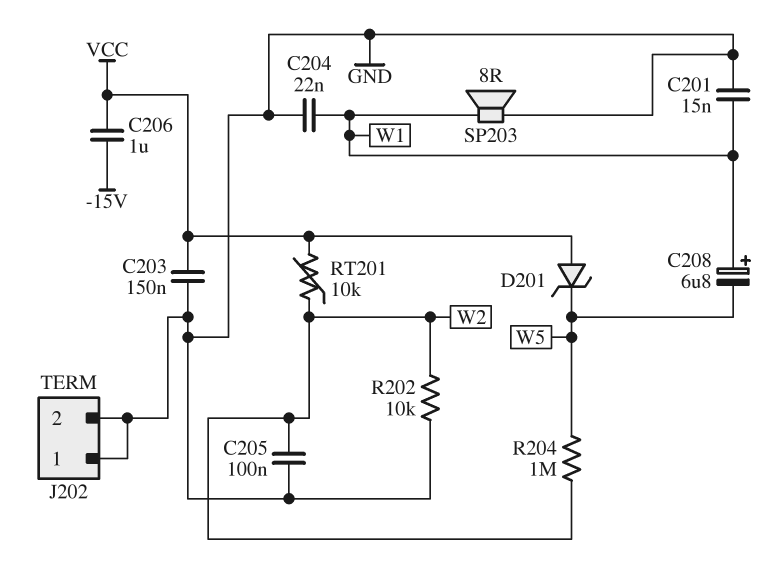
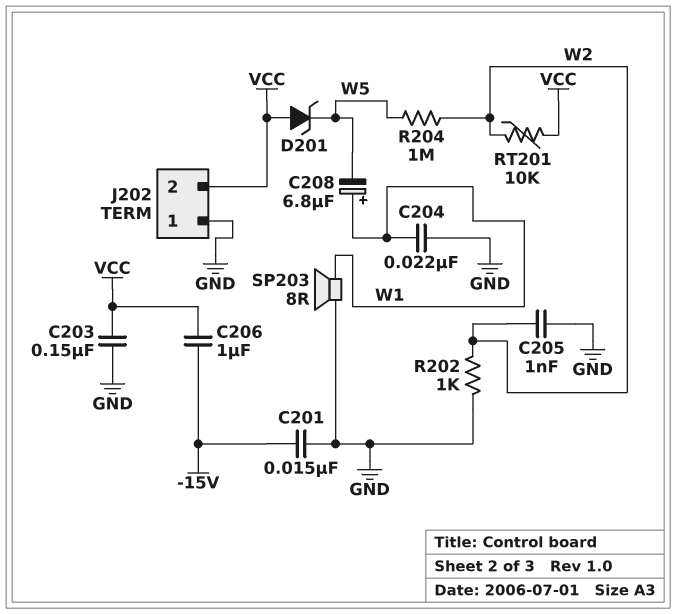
C201: 15nF (GND, W1) -> 15nF (-15V, GND)
C205: 100nF (GND, W2) -> 1nF (GND, W2)
J202 pin 2: GND -> VCC
R202: 10k (GND, W2) -> 1k (GND, W2)

